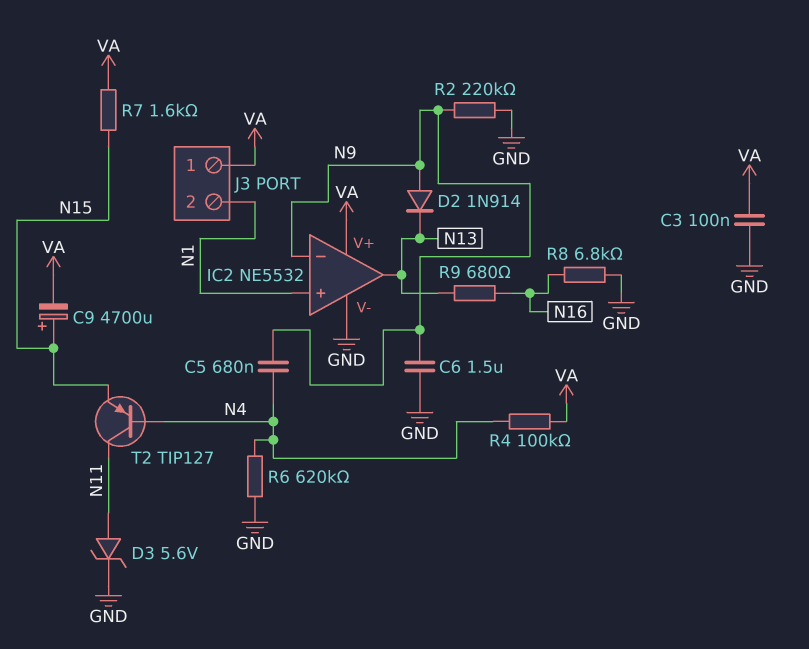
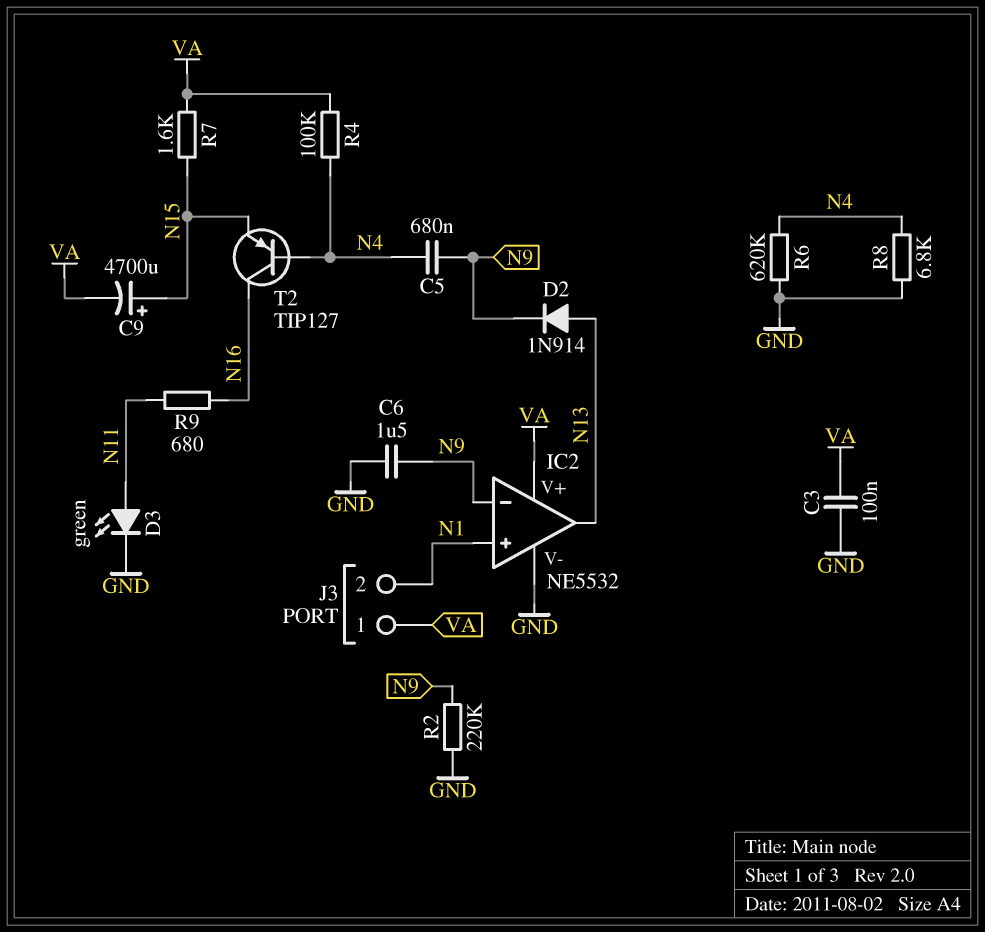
D2: diode 1N914 (A N9, K N13) -> diode 1N914 (A N13, K N9)
D3: zener 5.6V (A N11, K GND) -> LED green (A N11, K GND)
R8: 6.8k (GND, N16) -> 6.8k (GND, N4)
R9: 680 (N13, N16) -> 680 (N11, N16)
T2: PNP TIP127 (B N4, C N11, E N15) -> PNP TIP127 (B N4, C N16, E N15)

